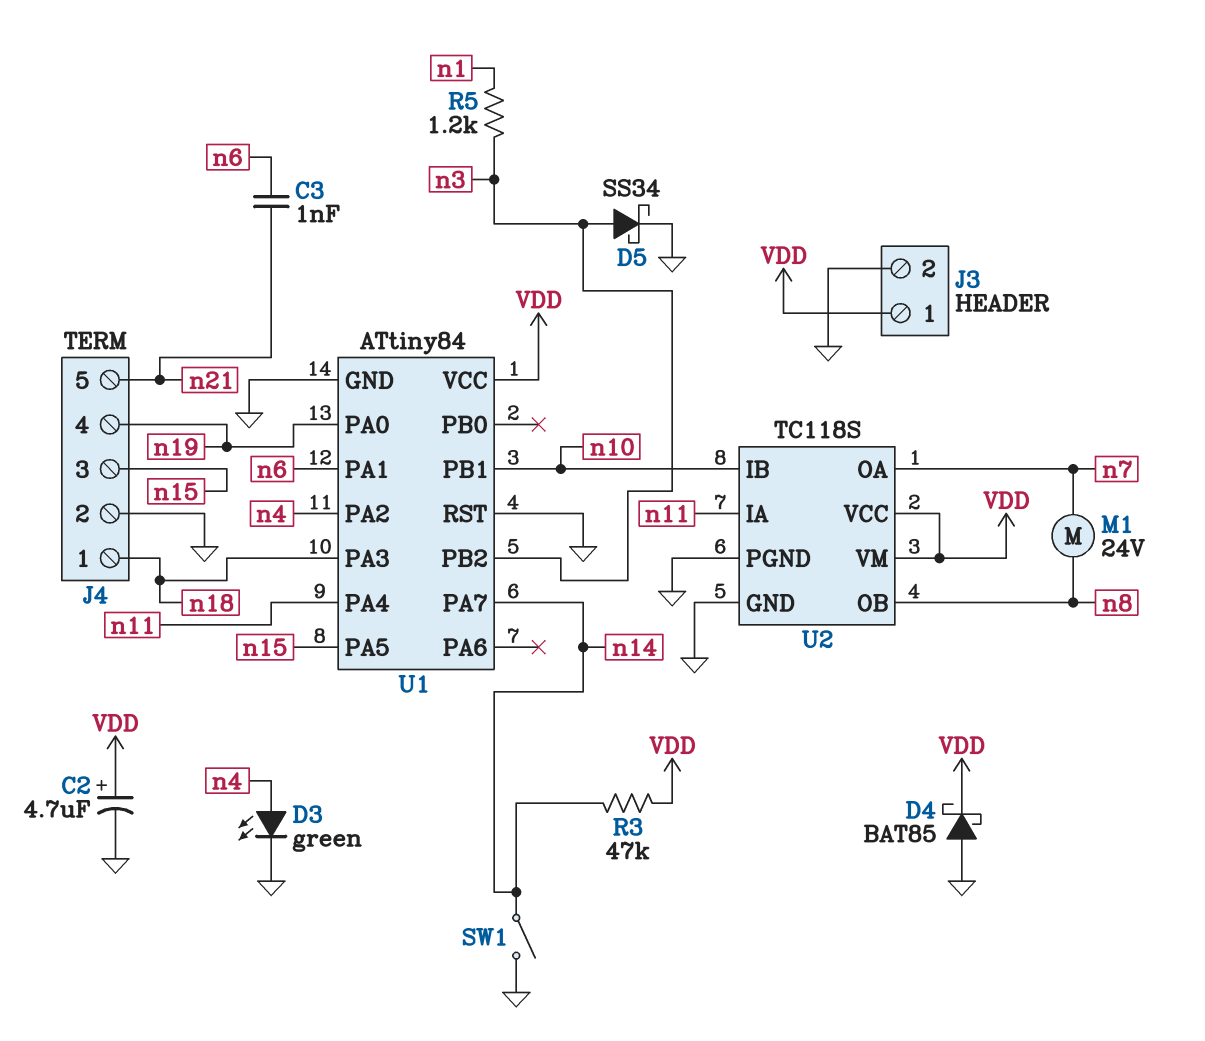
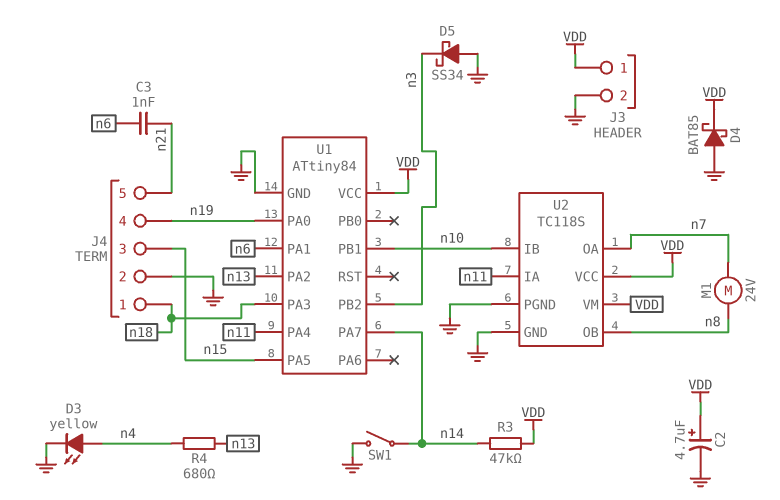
D3: LED green (A n4, K GND) -> LED yellow (A n4, K GND)
D5: schottky SS34 (A n3, K GND) -> schottky SS34 (A GND, K n3)
R4: none -> 680 (n4, n13)
R5: 1.2k (n1, n3) -> none
U1 pin PA2: n4 -> n13
U1 pin RST: GND -> none

